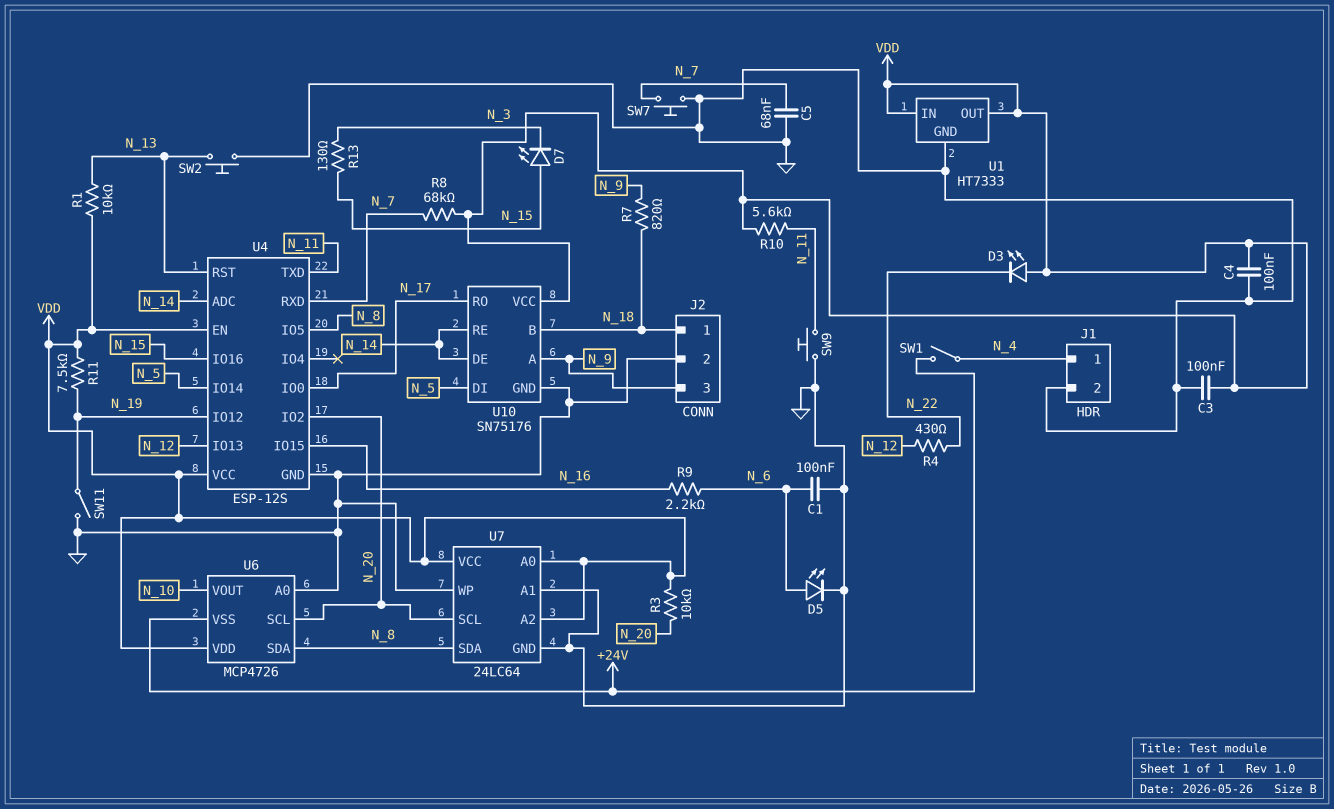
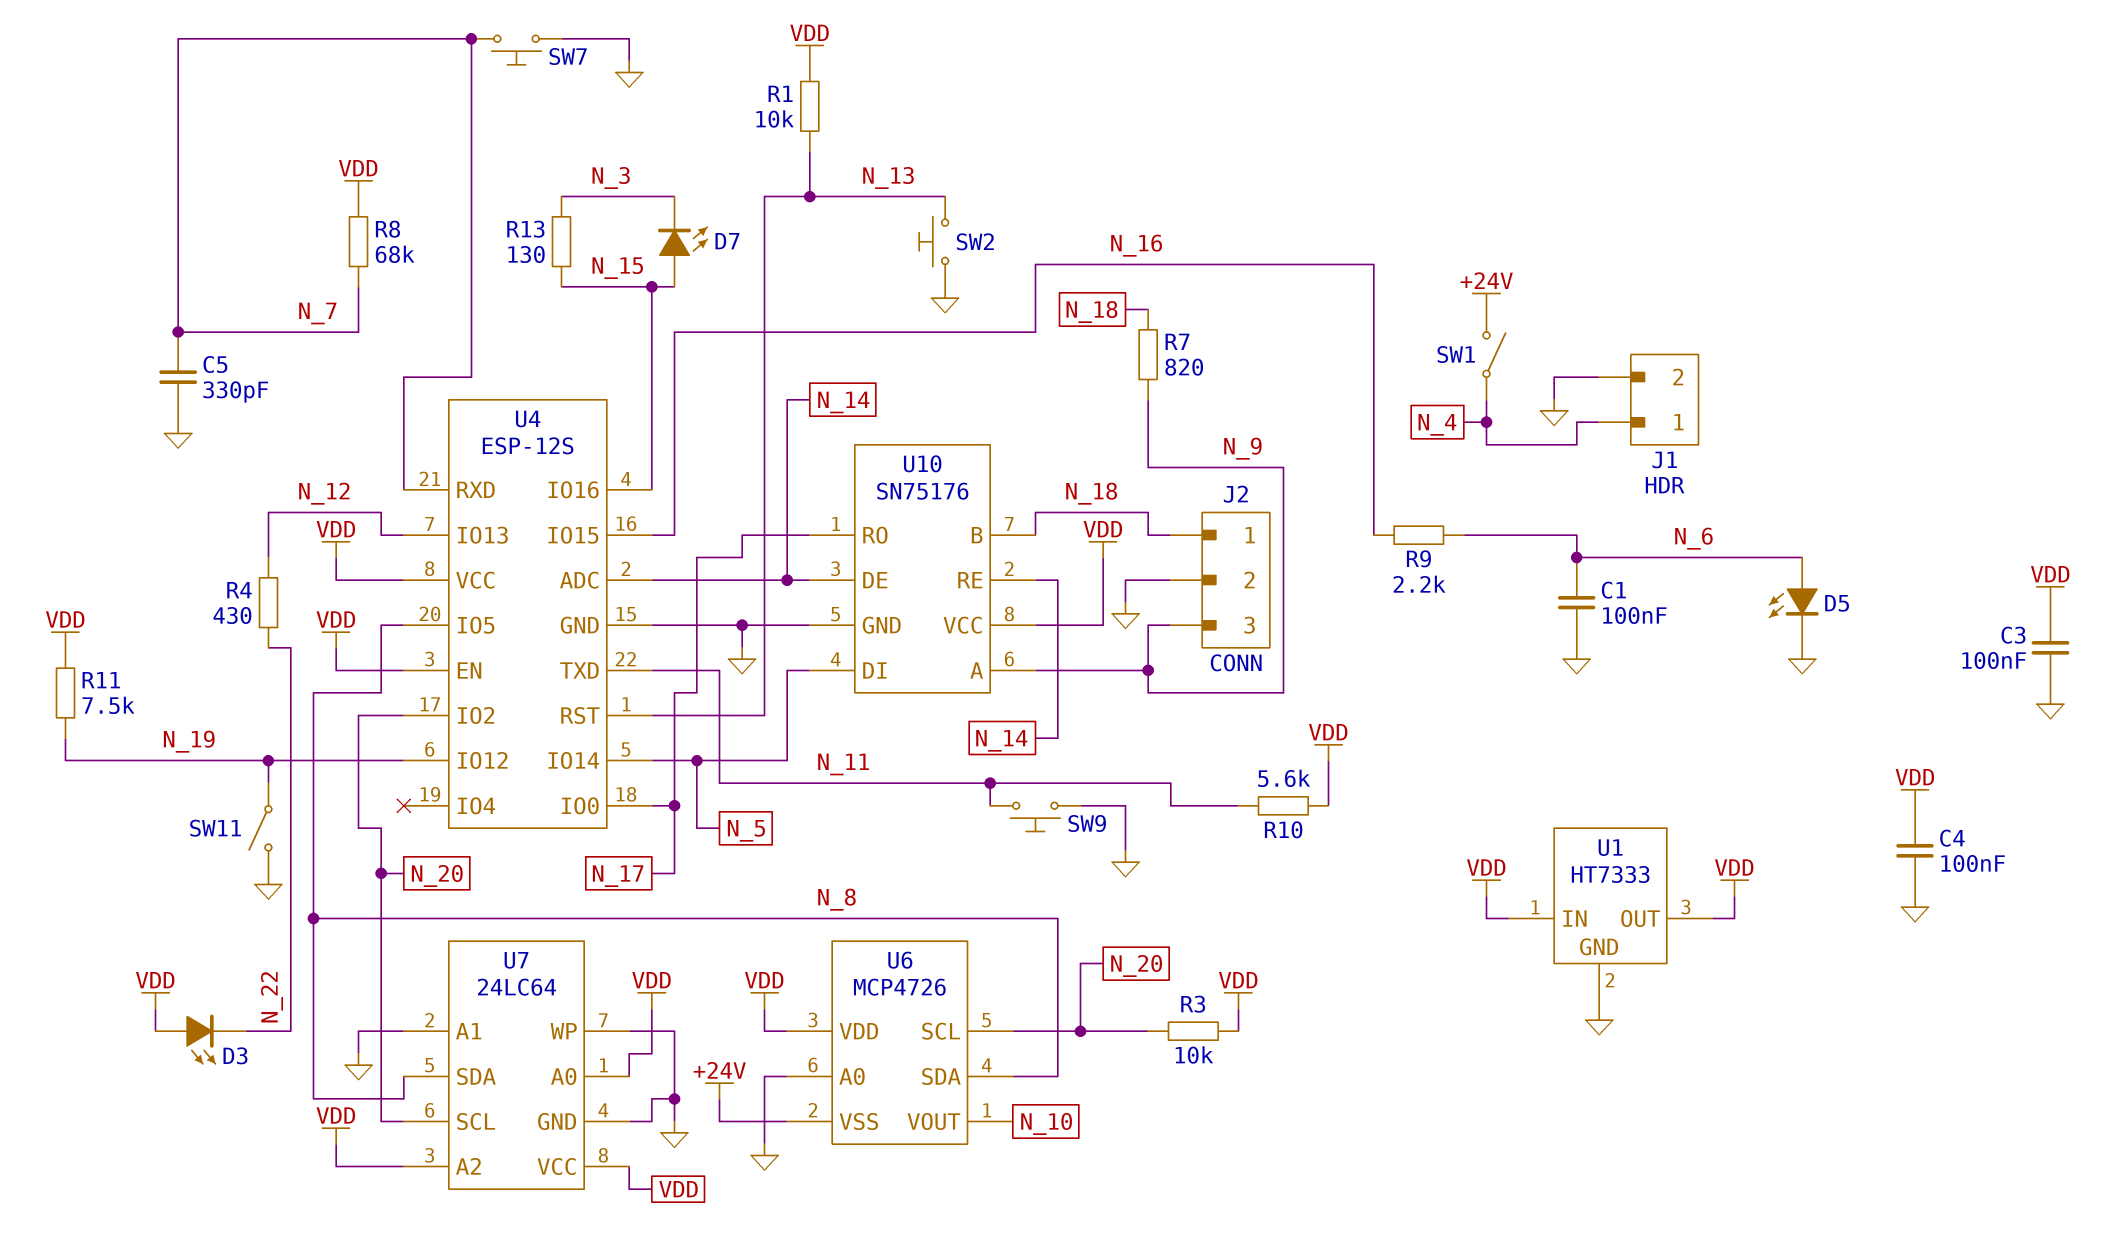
C5: 68nF (GND, N_7) -> 330pF (GND, N_7)

